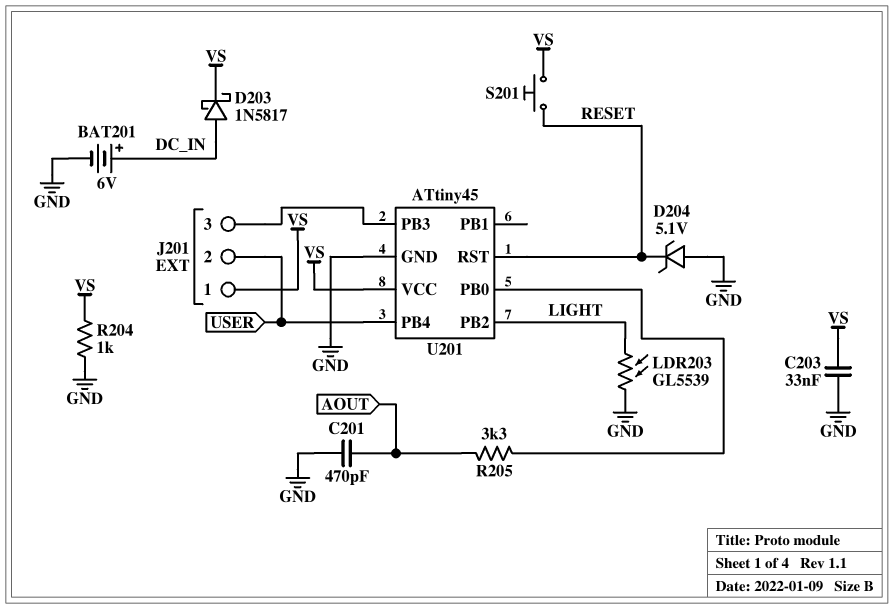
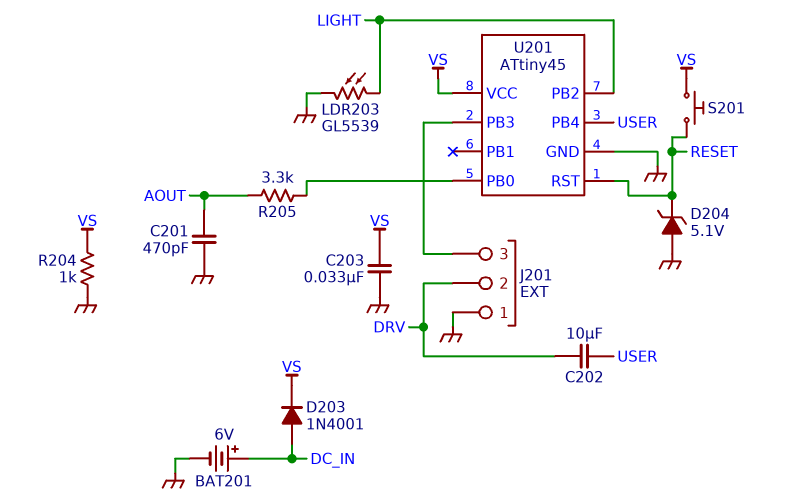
C202: none -> 10uF (DRV, USER)
D203: schottky 1N5817 (A DC_IN, K VS) -> diode 1N4001 (A DC_IN, K VS)
J201 pin 1: VS -> GND
J201 pin 2: USER -> DRV

